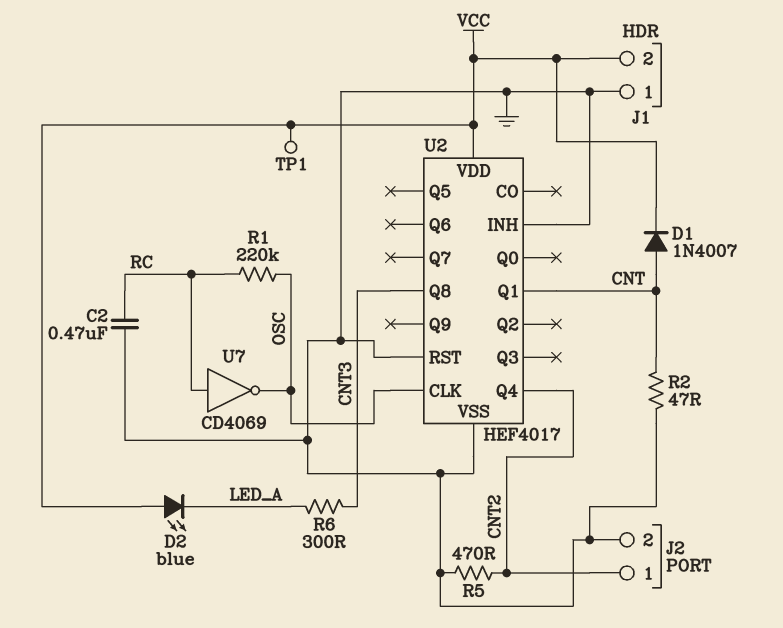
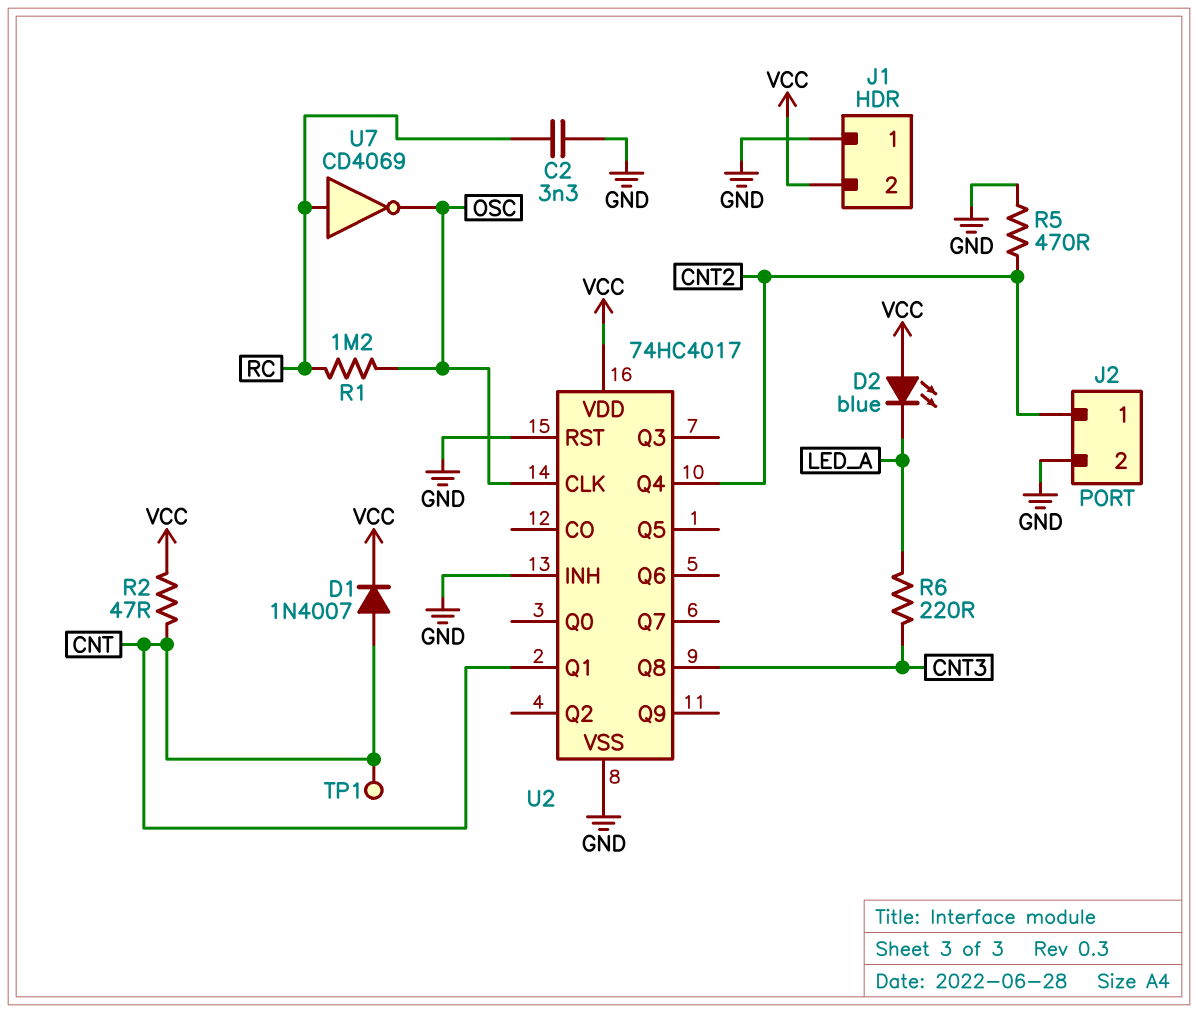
C2: 470nF (GND, RC) -> 3.3nF (GND, RC)
R1: 220k (OSC, RC) -> 1.2M (OSC, RC)
R2: 47 (CNT, GND) -> 47 (CNT, VCC)
R6: 300 (CNT3, LED_A) -> 220 (CNT3, LED_A)
TP1: test point (VCC) -> test point (CNT)
U2: HEF4017 -> 74HC4017

